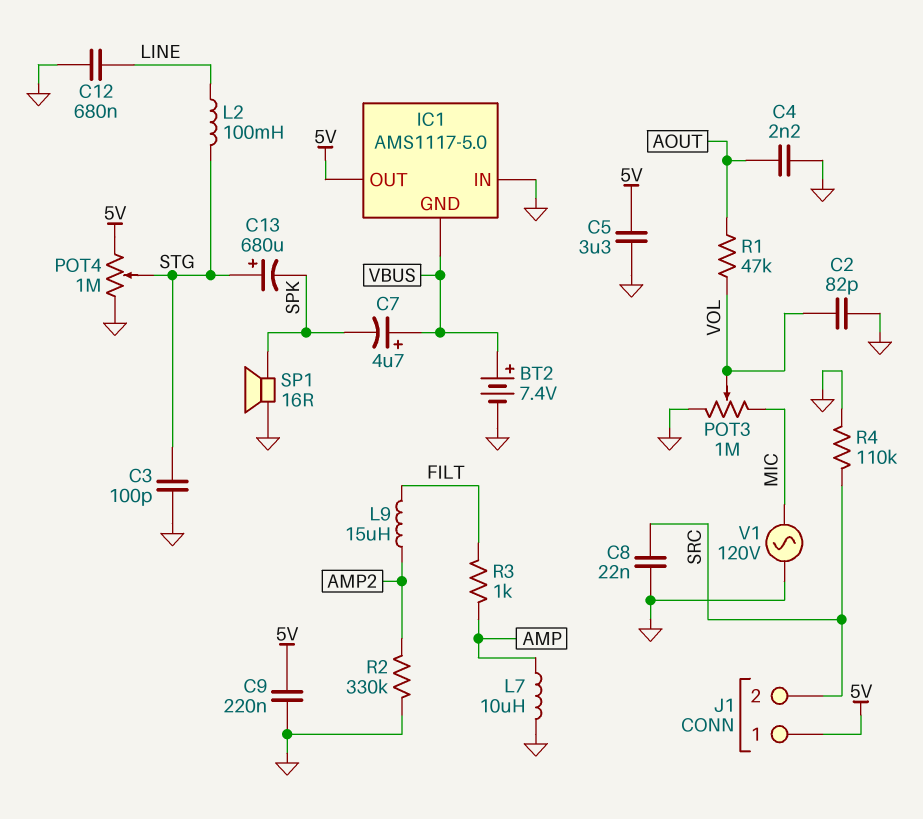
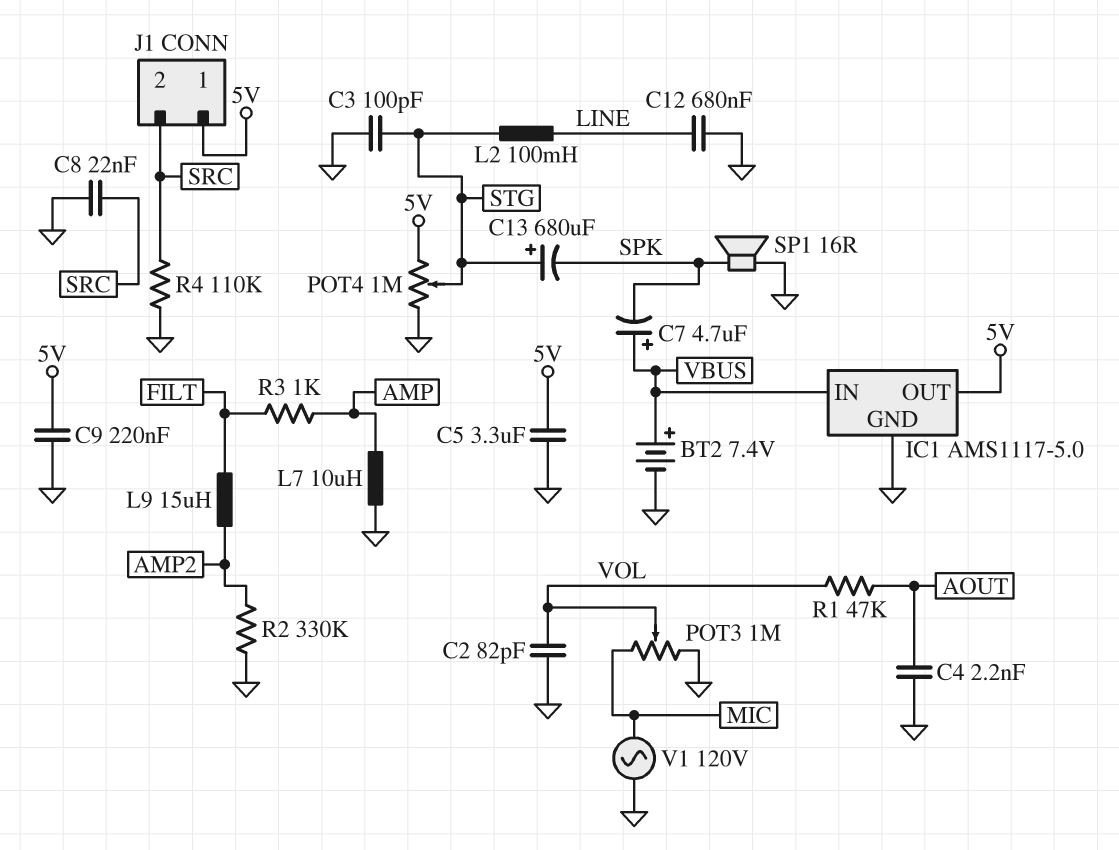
IC1 pin GND: VBUS -> GND
IC1 pin IN: GND -> VBUS

